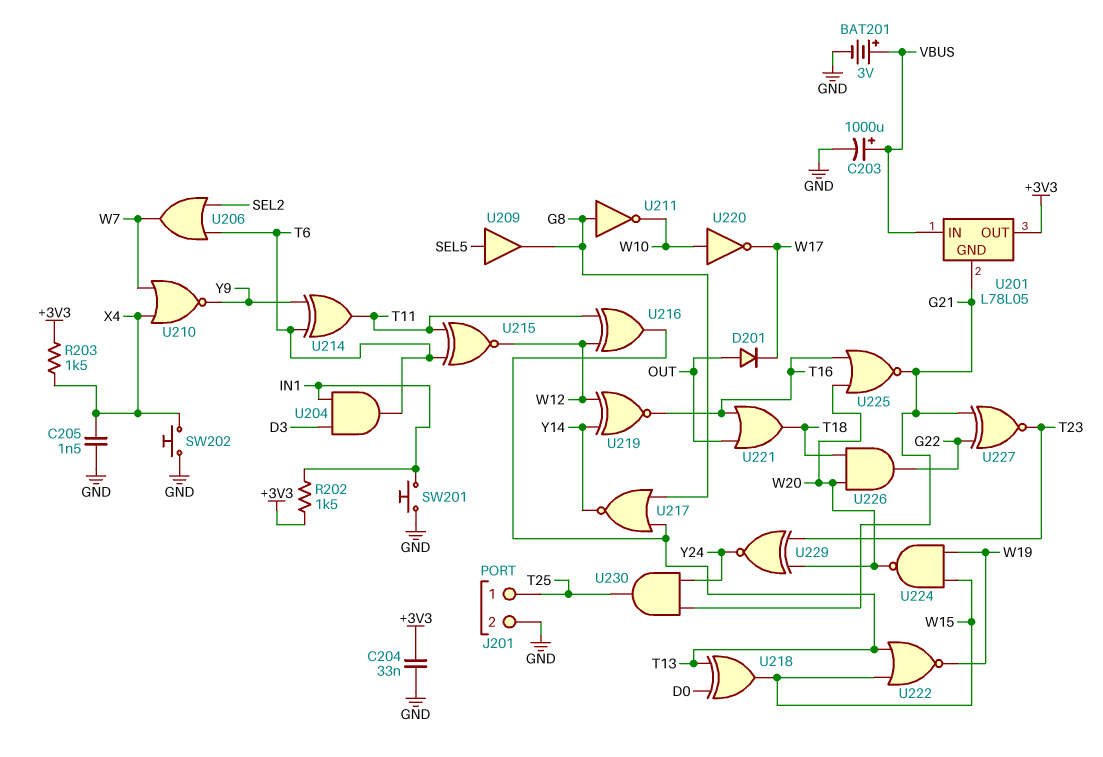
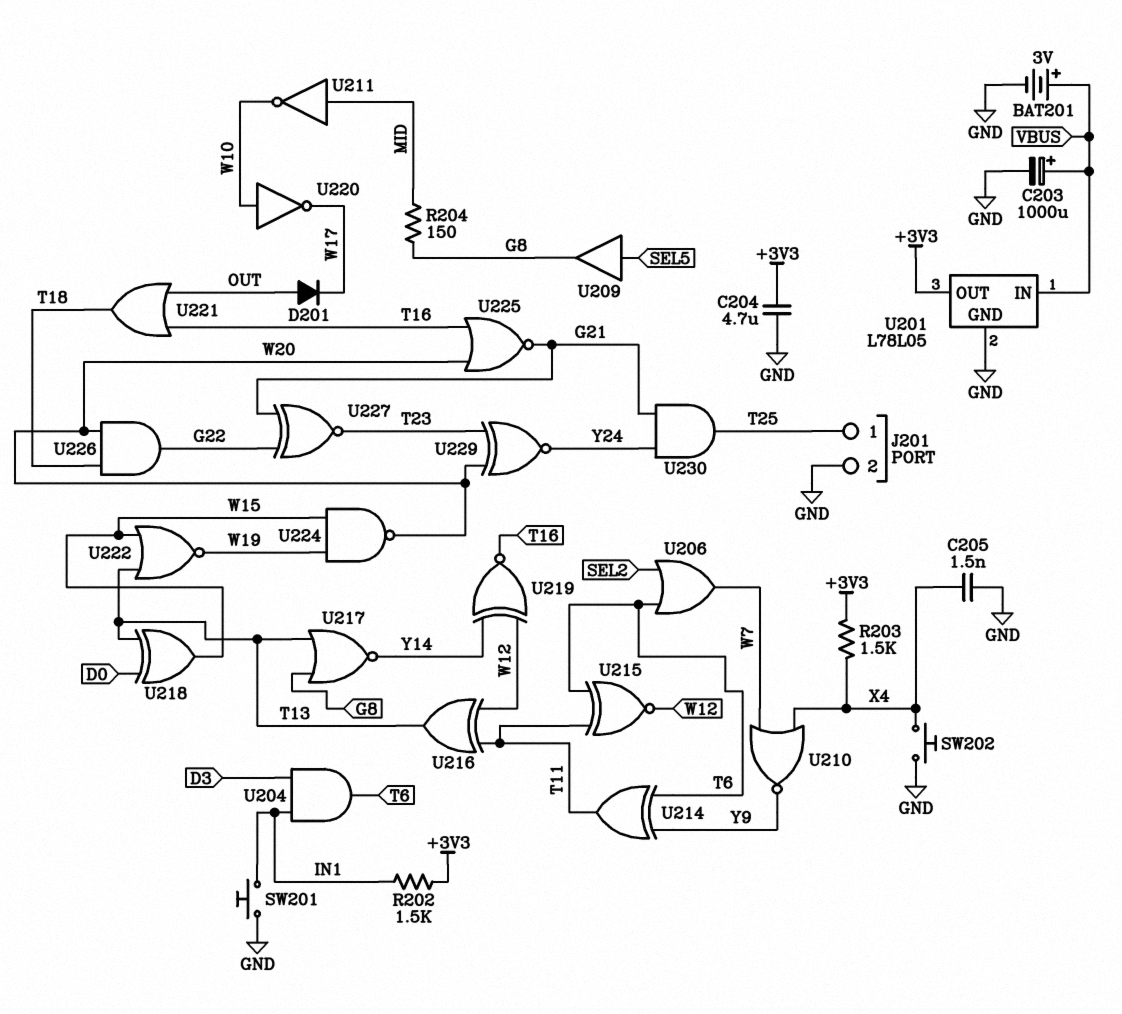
C204: 33nF (+3V3, GND) -> 4.7uF (+3V3, GND)
R204: none -> 150 (G8, MID)
U201 pin GND: G21 -> GND
U211: NOT (in G8, out W10) -> NOT (in MID, out W10)

